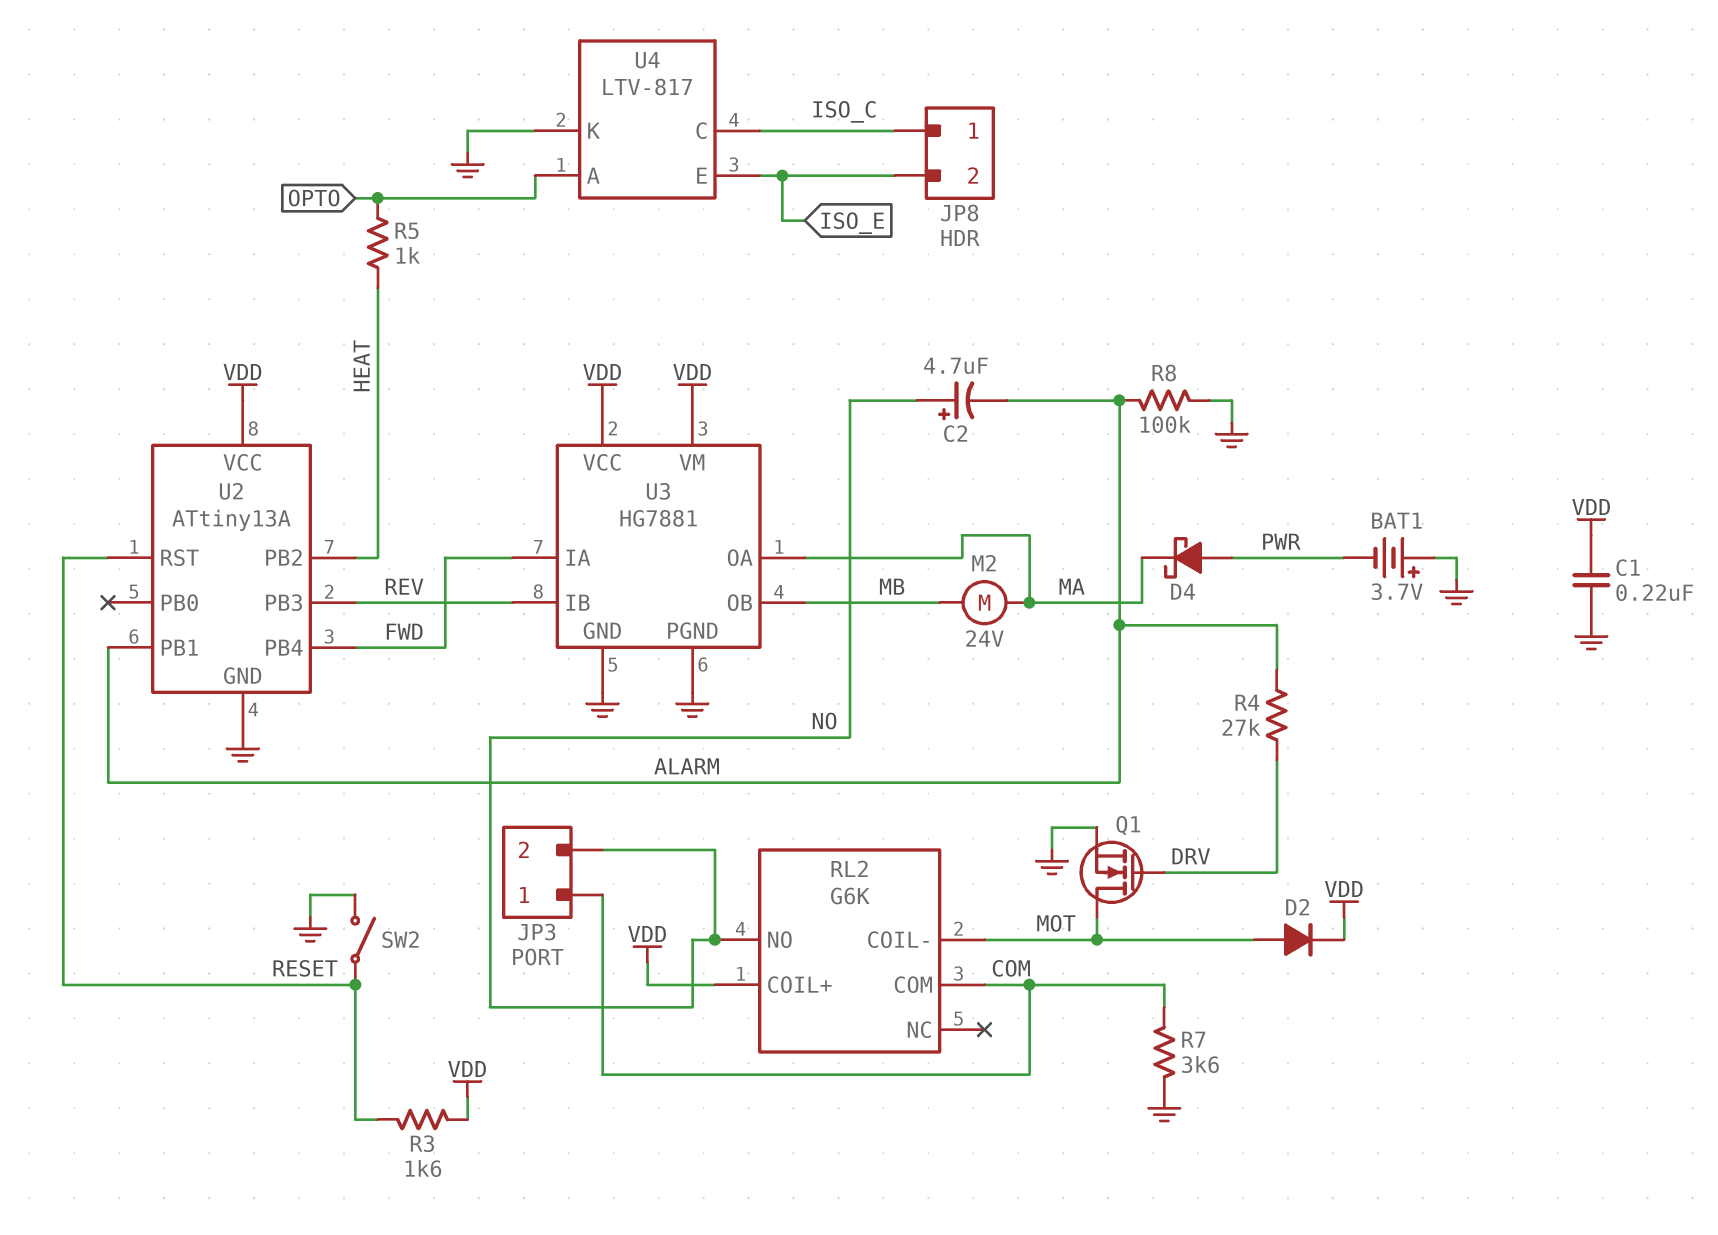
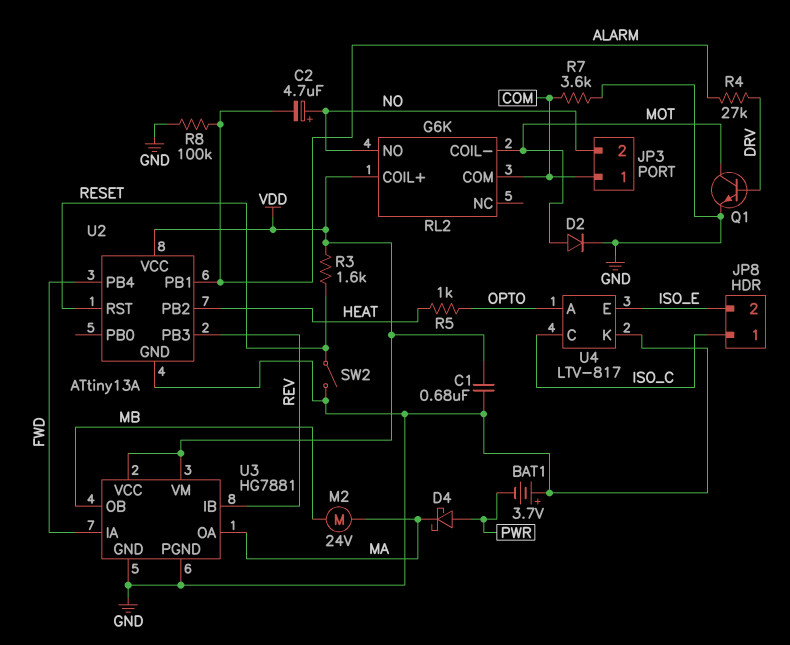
C1: 220nF (GND, VDD) -> 680nF (GND, VDD)
D2: diode (A MOT, K VDD) -> diode (A MOT, K GND)
Q1: NMOS (G DRV, D MOT, S GND) -> NPN (B DRV, C MOT, E GND)

